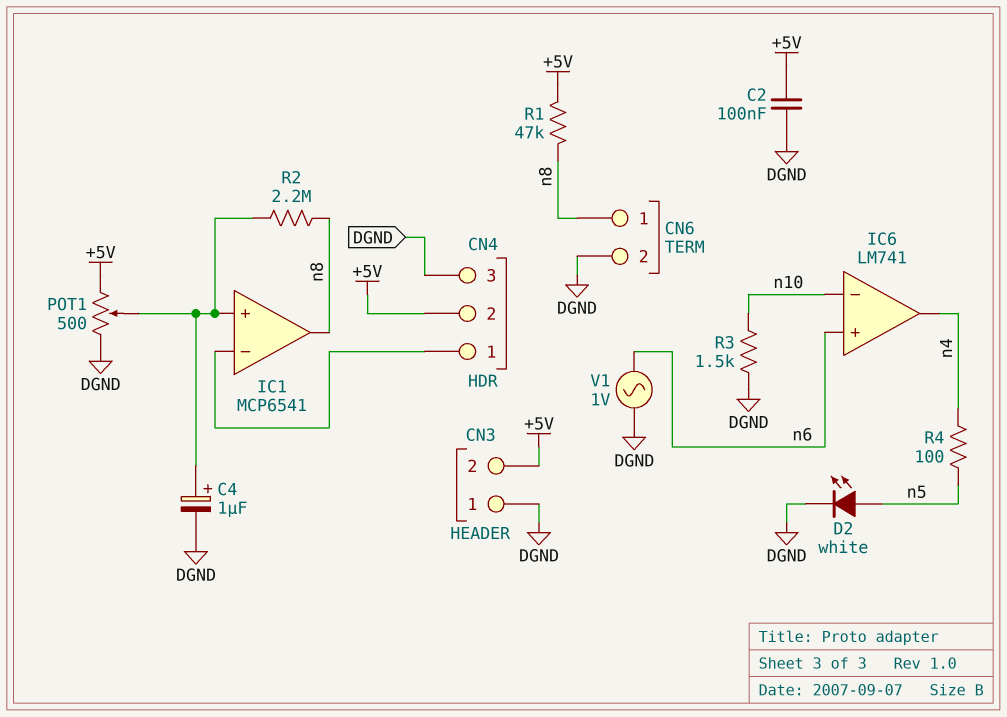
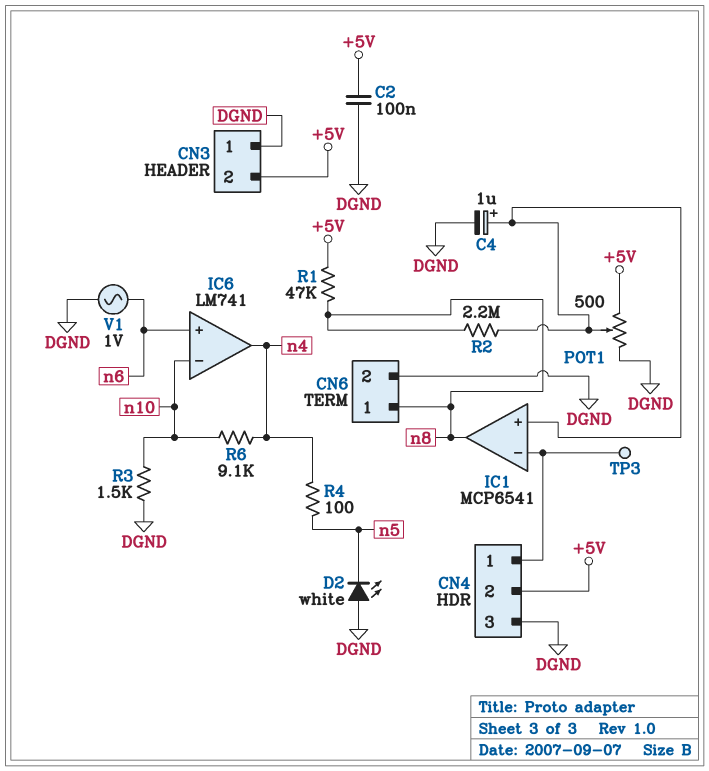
D2: LED white (A n5, K DGND) -> LED white (A DGND, K n5)
R6: none -> 9.1k (n4, n10)
TP3: none -> test point (CN4/1)

